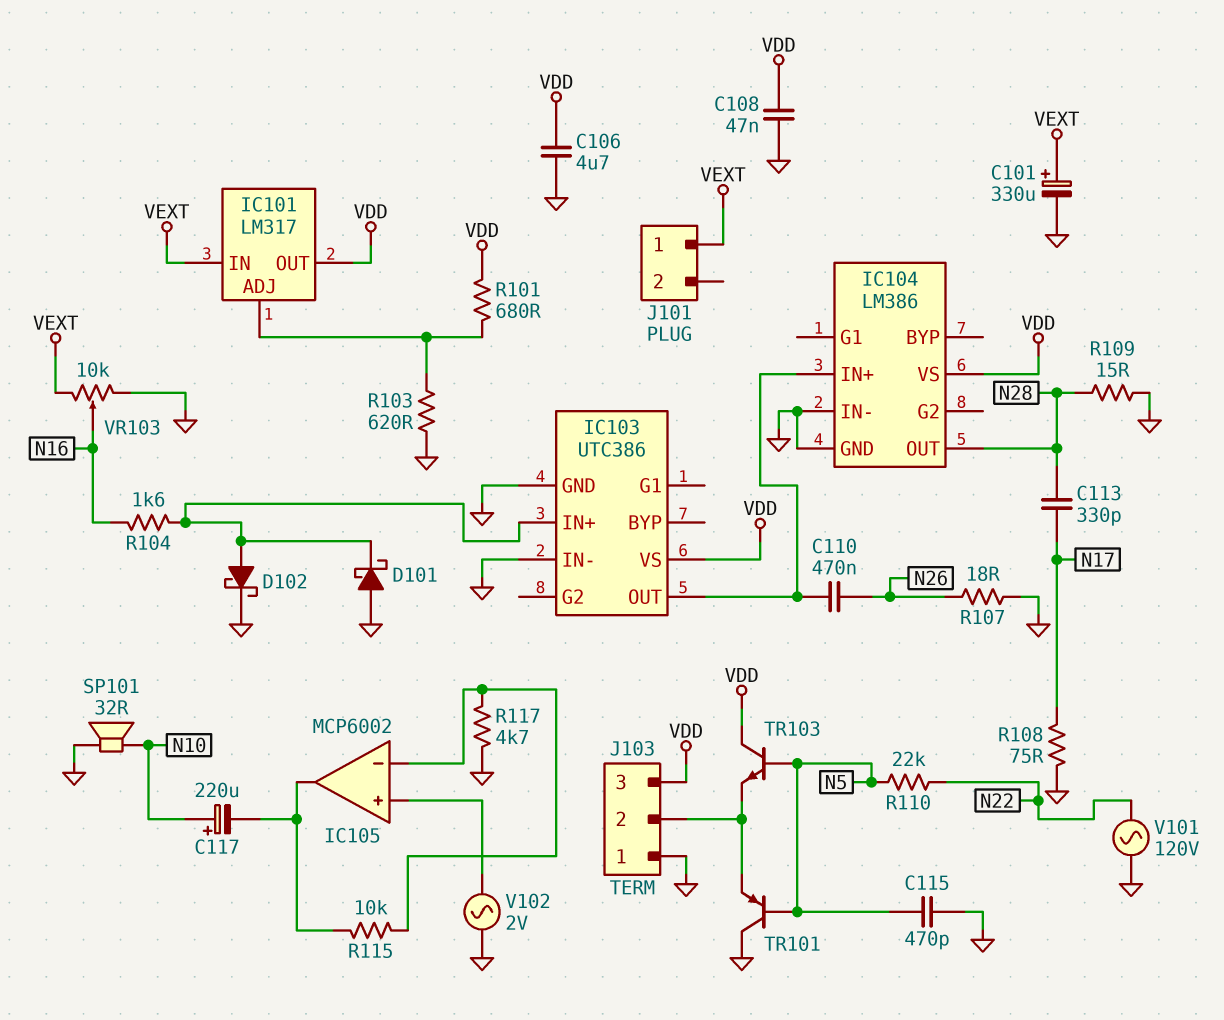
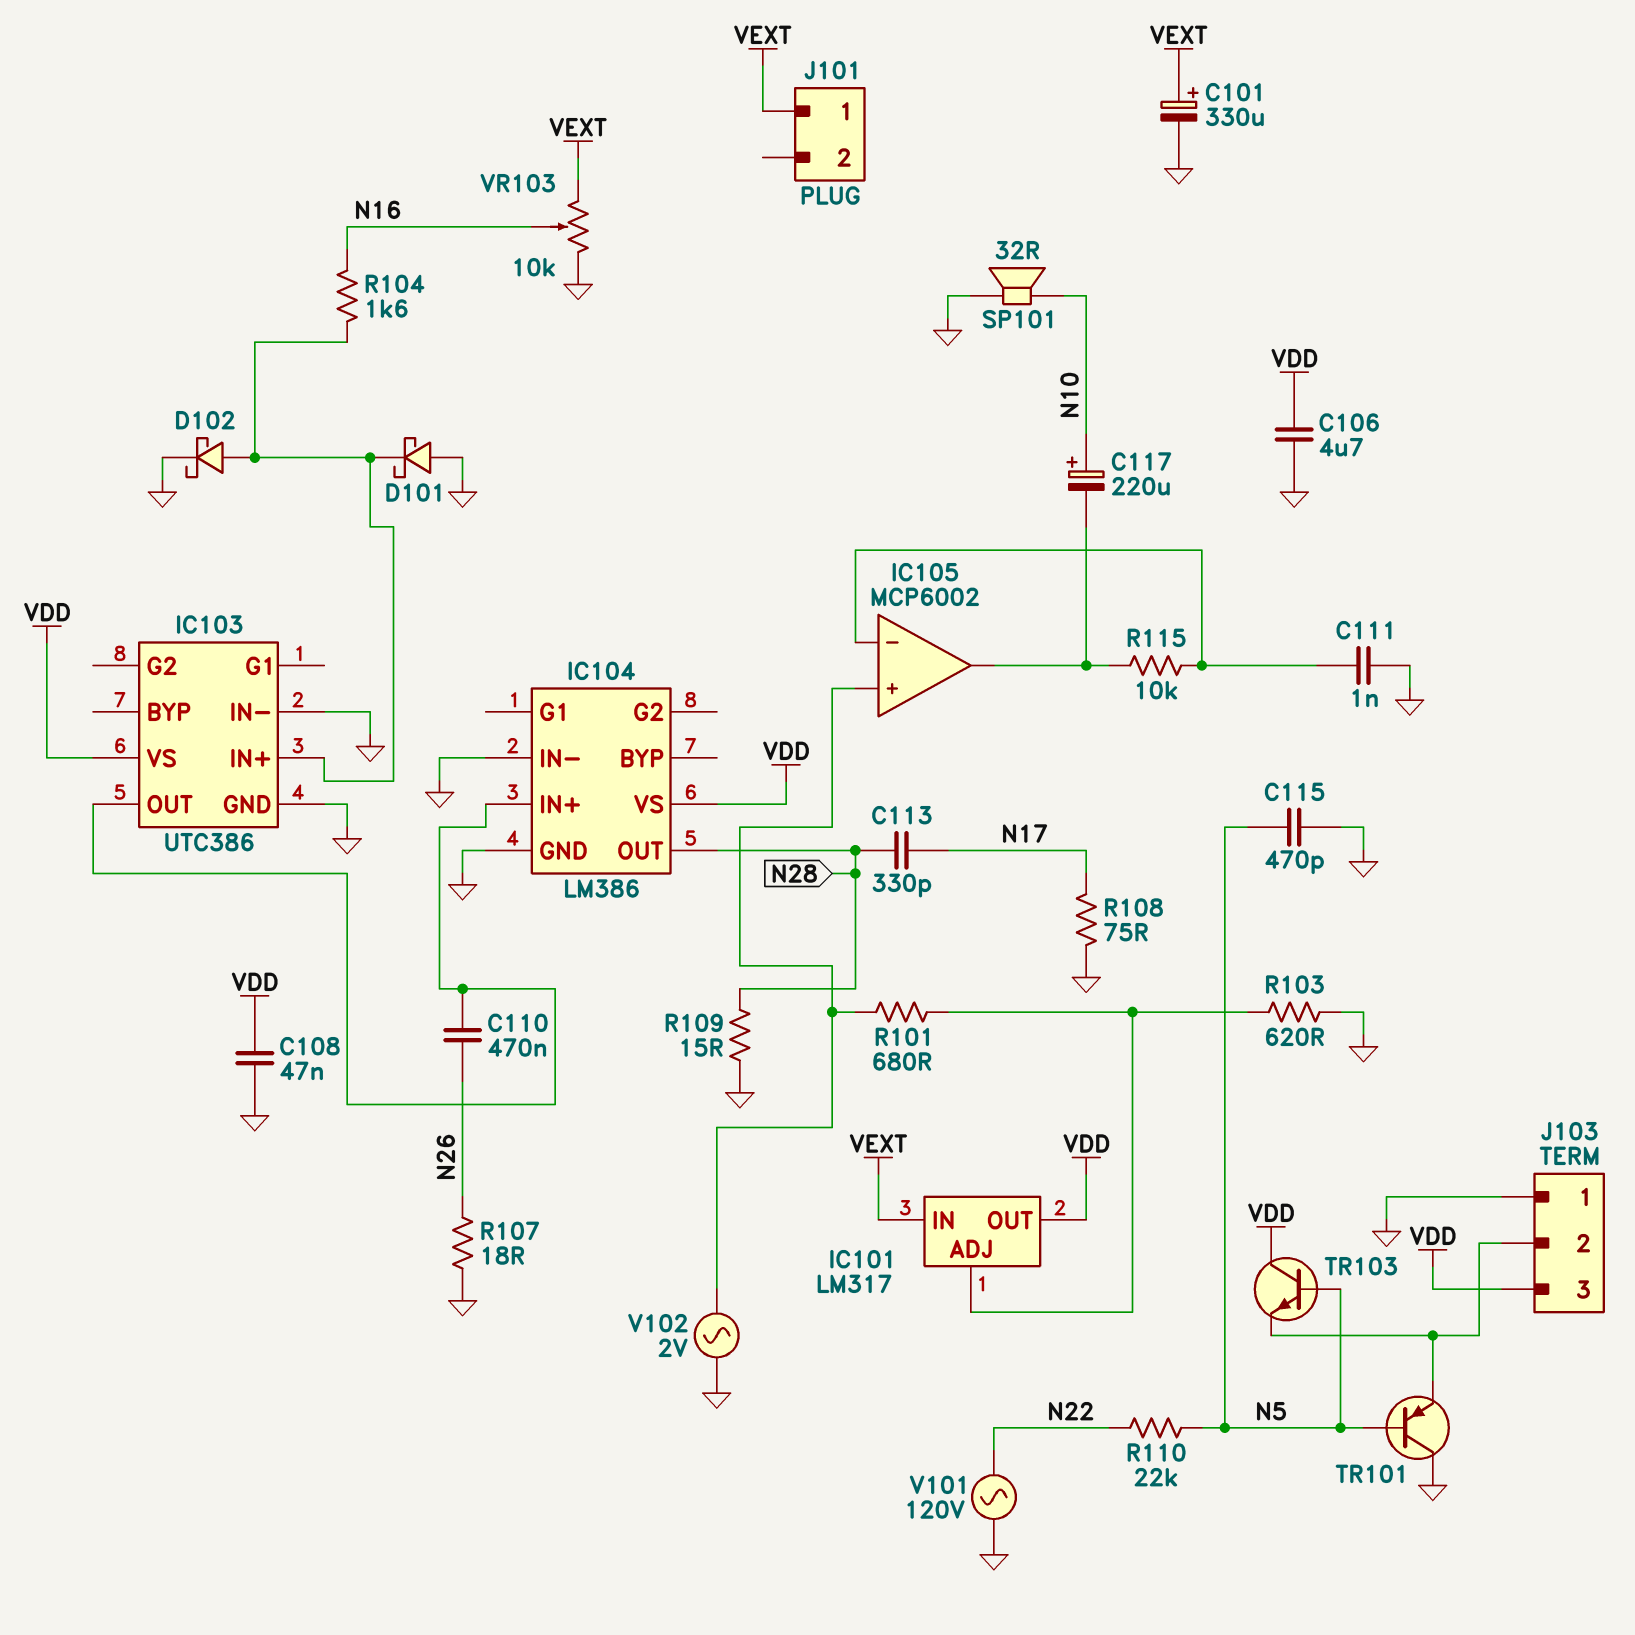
C111: none -> 1nF (GND, IC105/in-)
R101: 680 (IC101/ADJ, VDD) -> 680 (IC101/ADJ, IC105/in+)
R117: 4.7k (GND, IC105/in-) -> none

